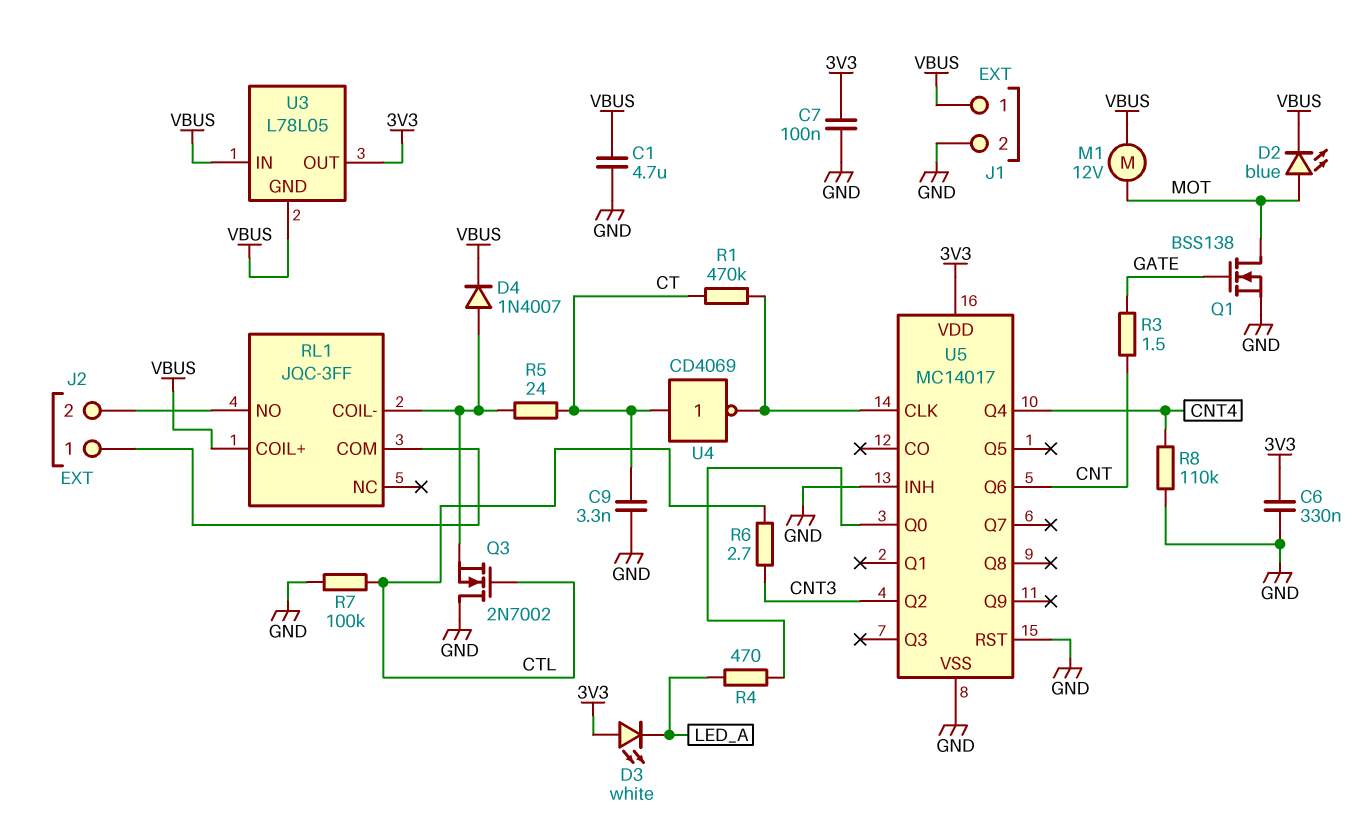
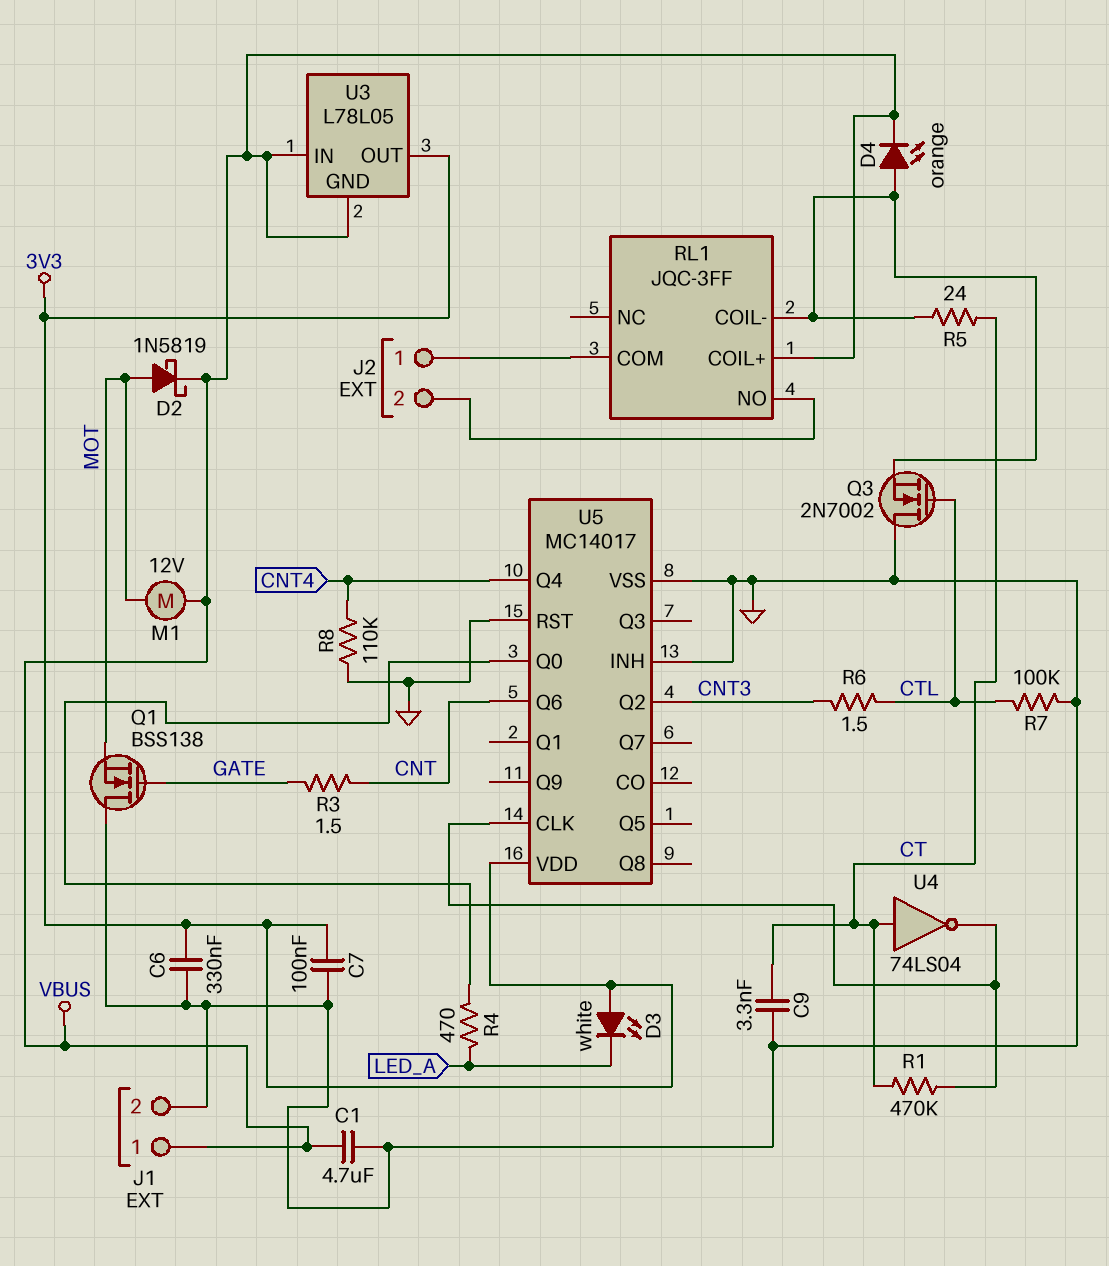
D2: LED blue (A MOT, K VBUS) -> schottky 1N5819 (A MOT, K VBUS)
D4: diode 1N4007 (A RL1/COIL-, K VBUS) -> LED orange (A RL1/COIL-, K VBUS)
Q1: NMOS BSS138 (G GATE, D MOT, S GND) -> NMOS BSS138 (G GATE, D GND, S MOT)
R6: 2.7 (CNT3, CTL) -> 1.5 (CNT3, CTL)
U4: NOT CD4069 (in CT, out U5/CLK) -> NOT 74LS04 (in CT, out U5/CLK)

